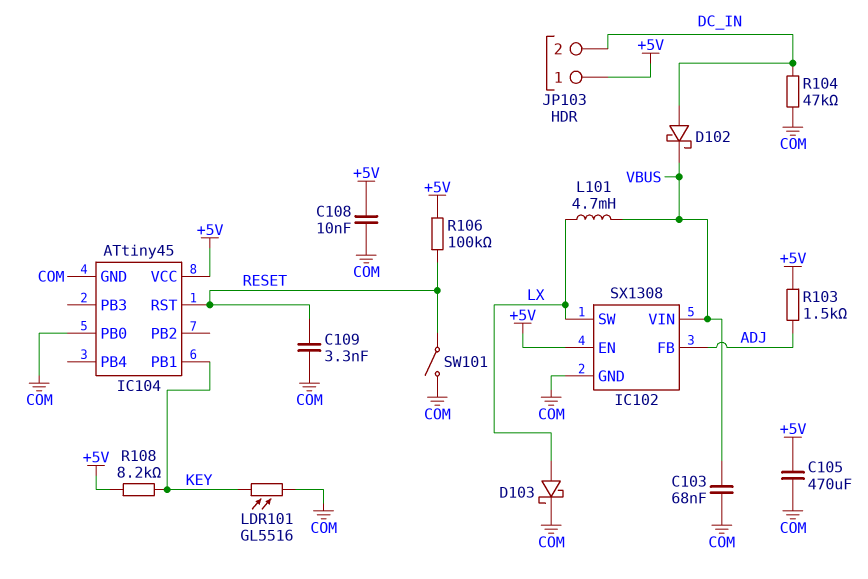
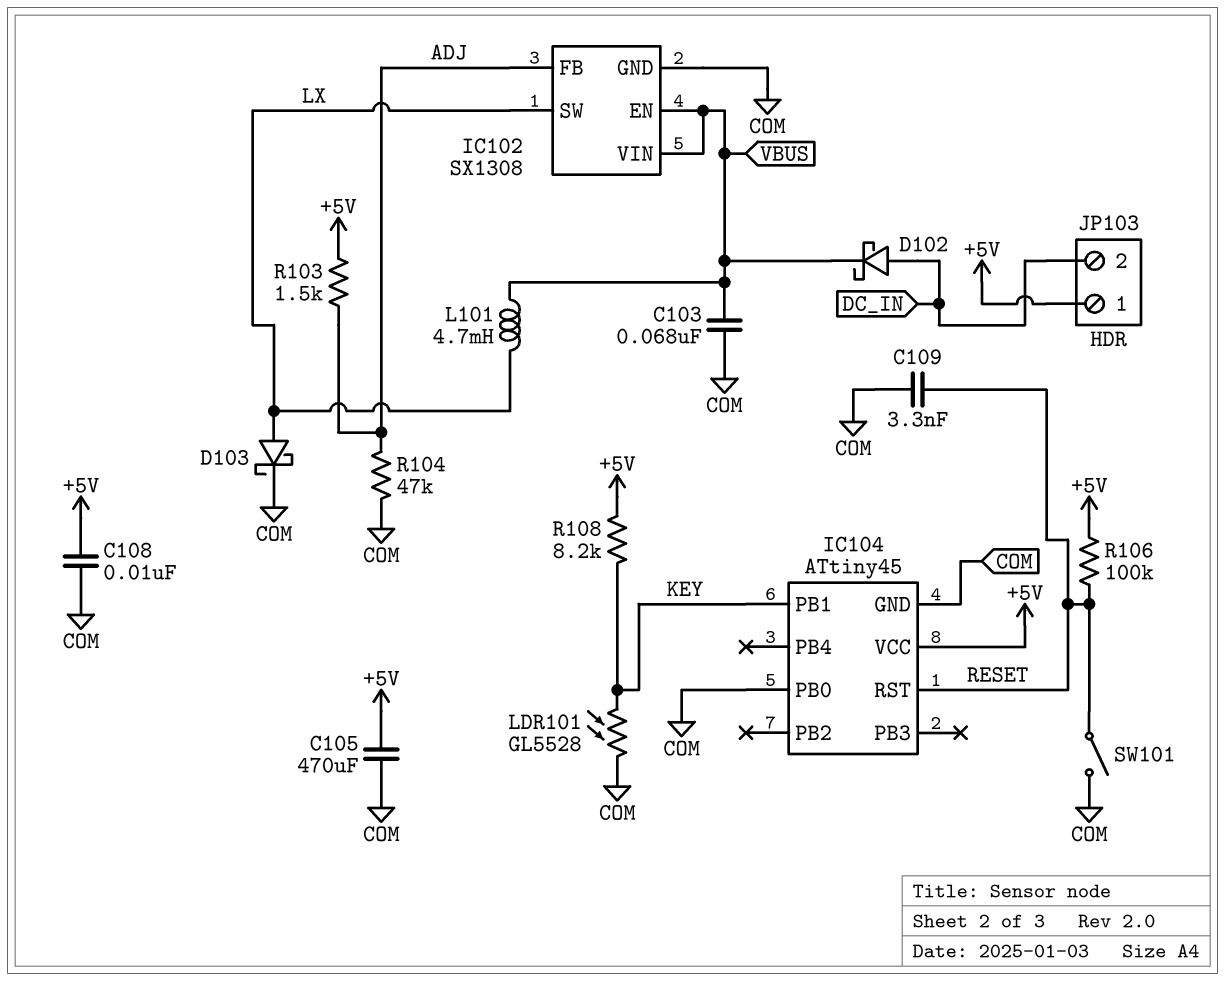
IC102 pin EN: +5V -> VBUS
LDR101: GL5516 (COM, KEY) -> GL5528 (COM, KEY)
R104: 47k (COM, DC_IN) -> 47k (ADJ, COM)

